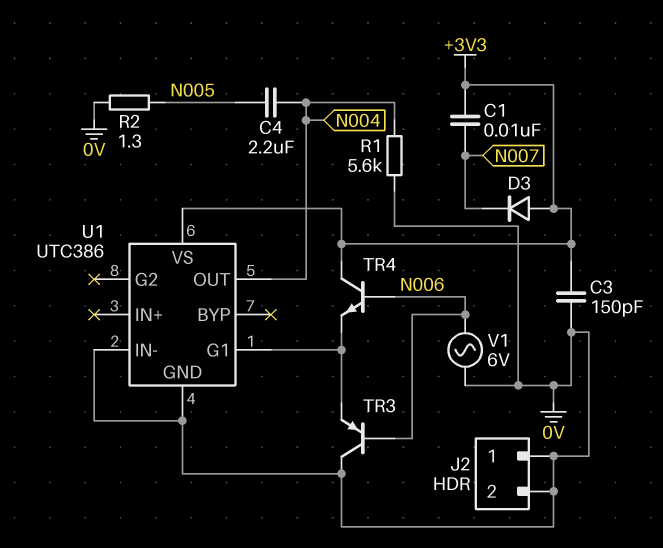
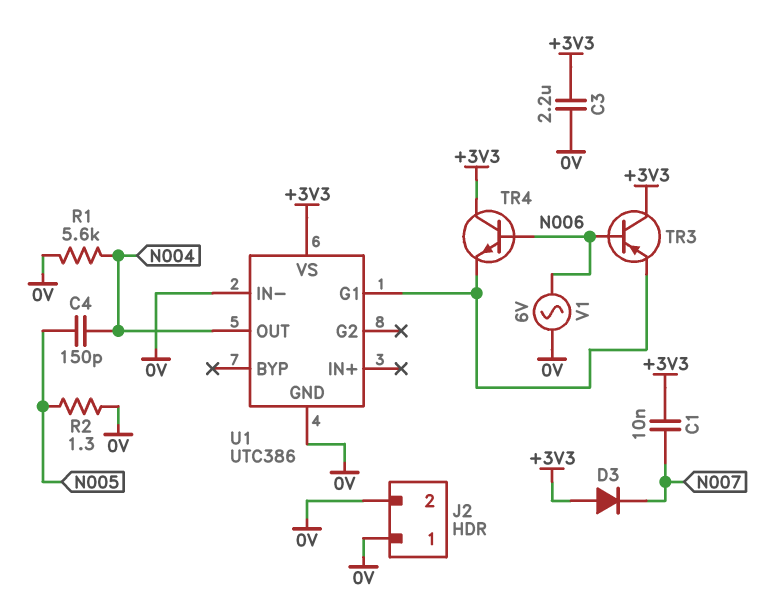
C3: 150pF (+3V3, 0V) -> 2.2uF (+3V3, 0V)
C4: 2.2uF (N004, N005) -> 150pF (N004, N005)
TR3: PNP (B N006, C 0V, E U1/G1) -> PNP (B N006, C +3V3, E U1/G1)

